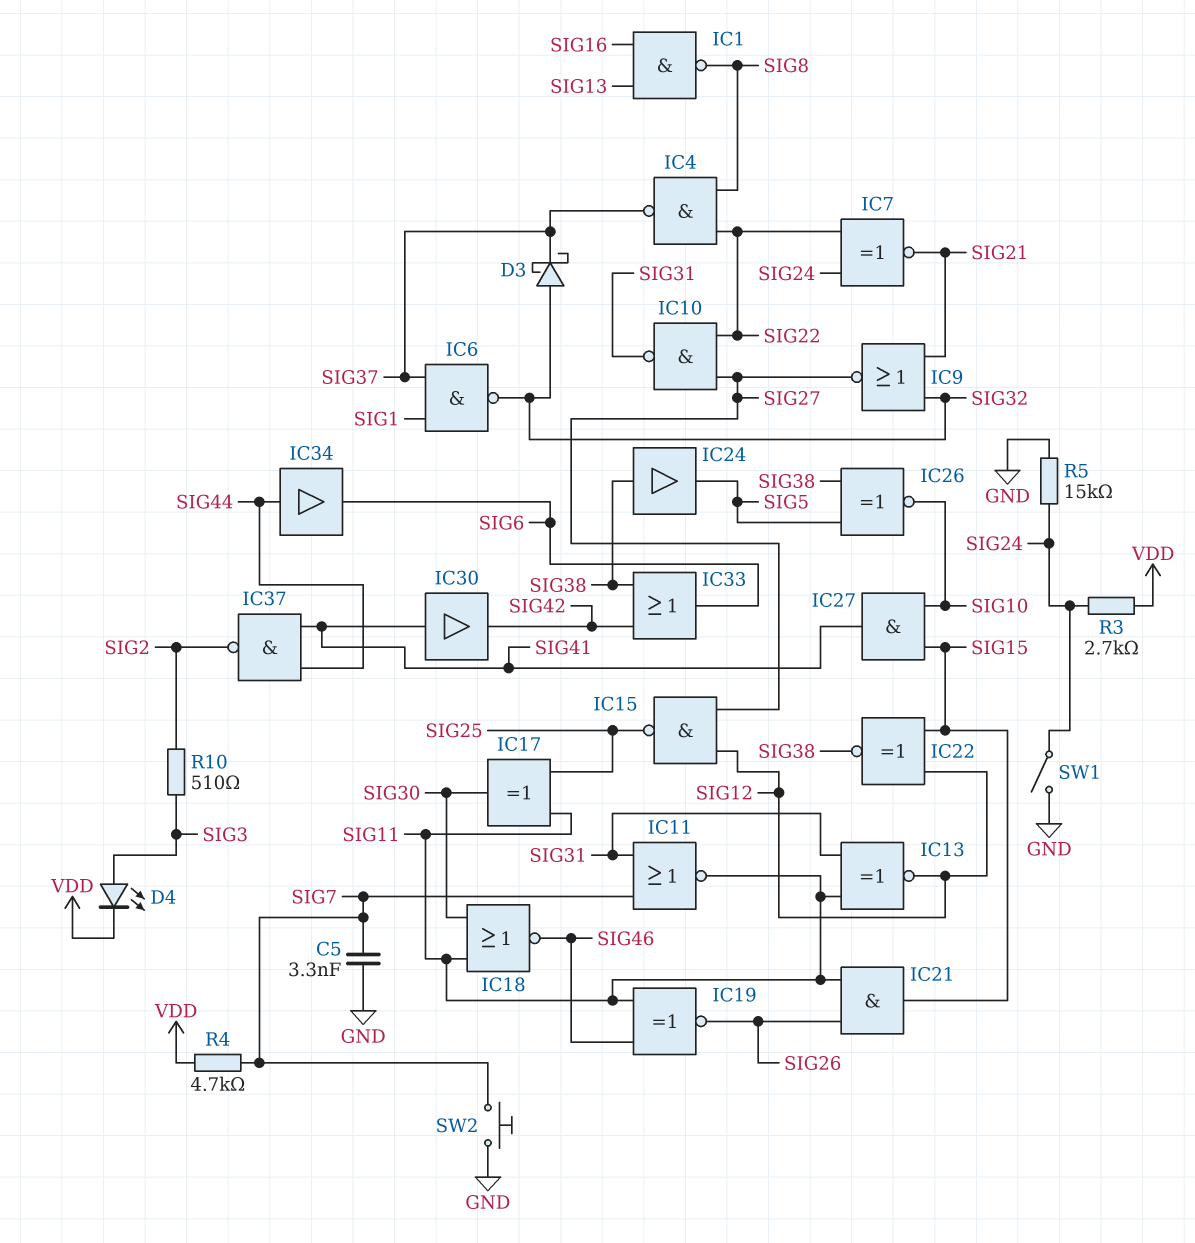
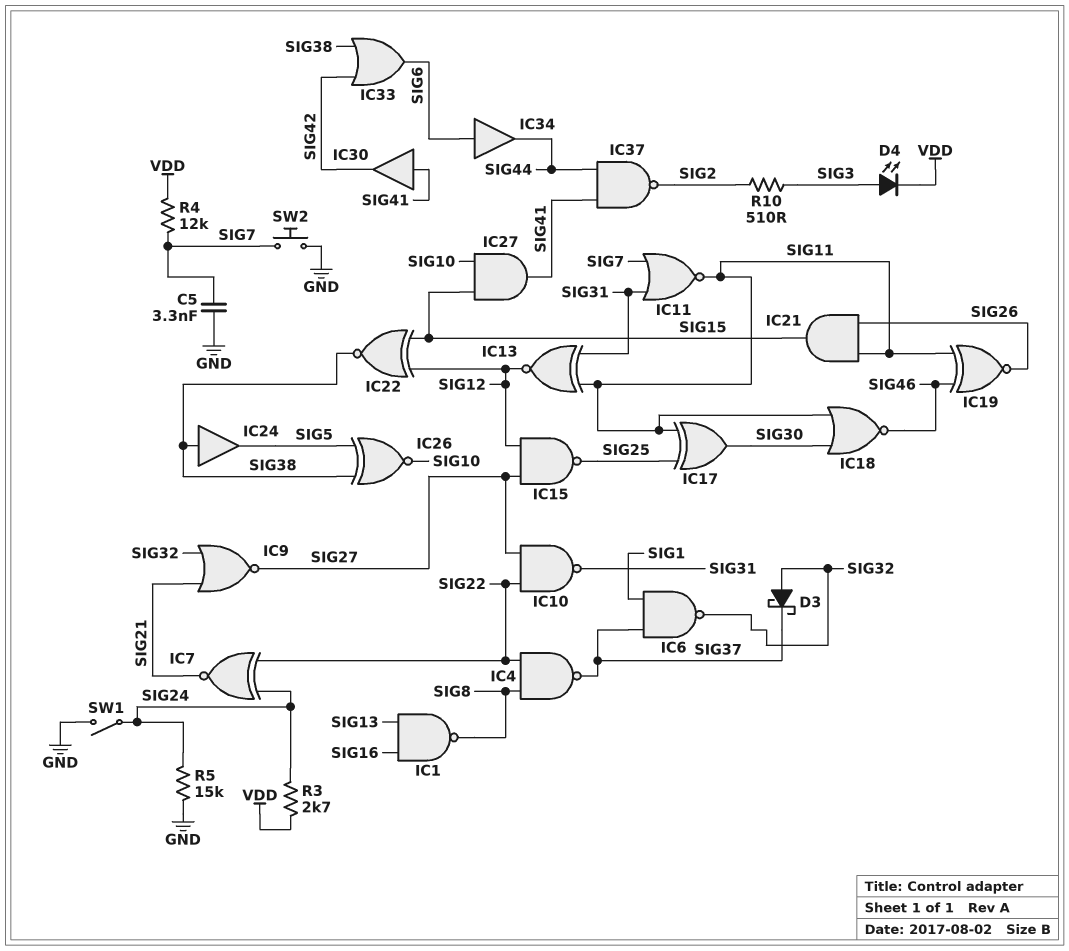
IC34: buffer (in SIG44, out SIG6) -> buffer (in SIG6, out SIG44)
R4: 4.7k (SIG7, VDD) -> 12k (SIG7, VDD)

